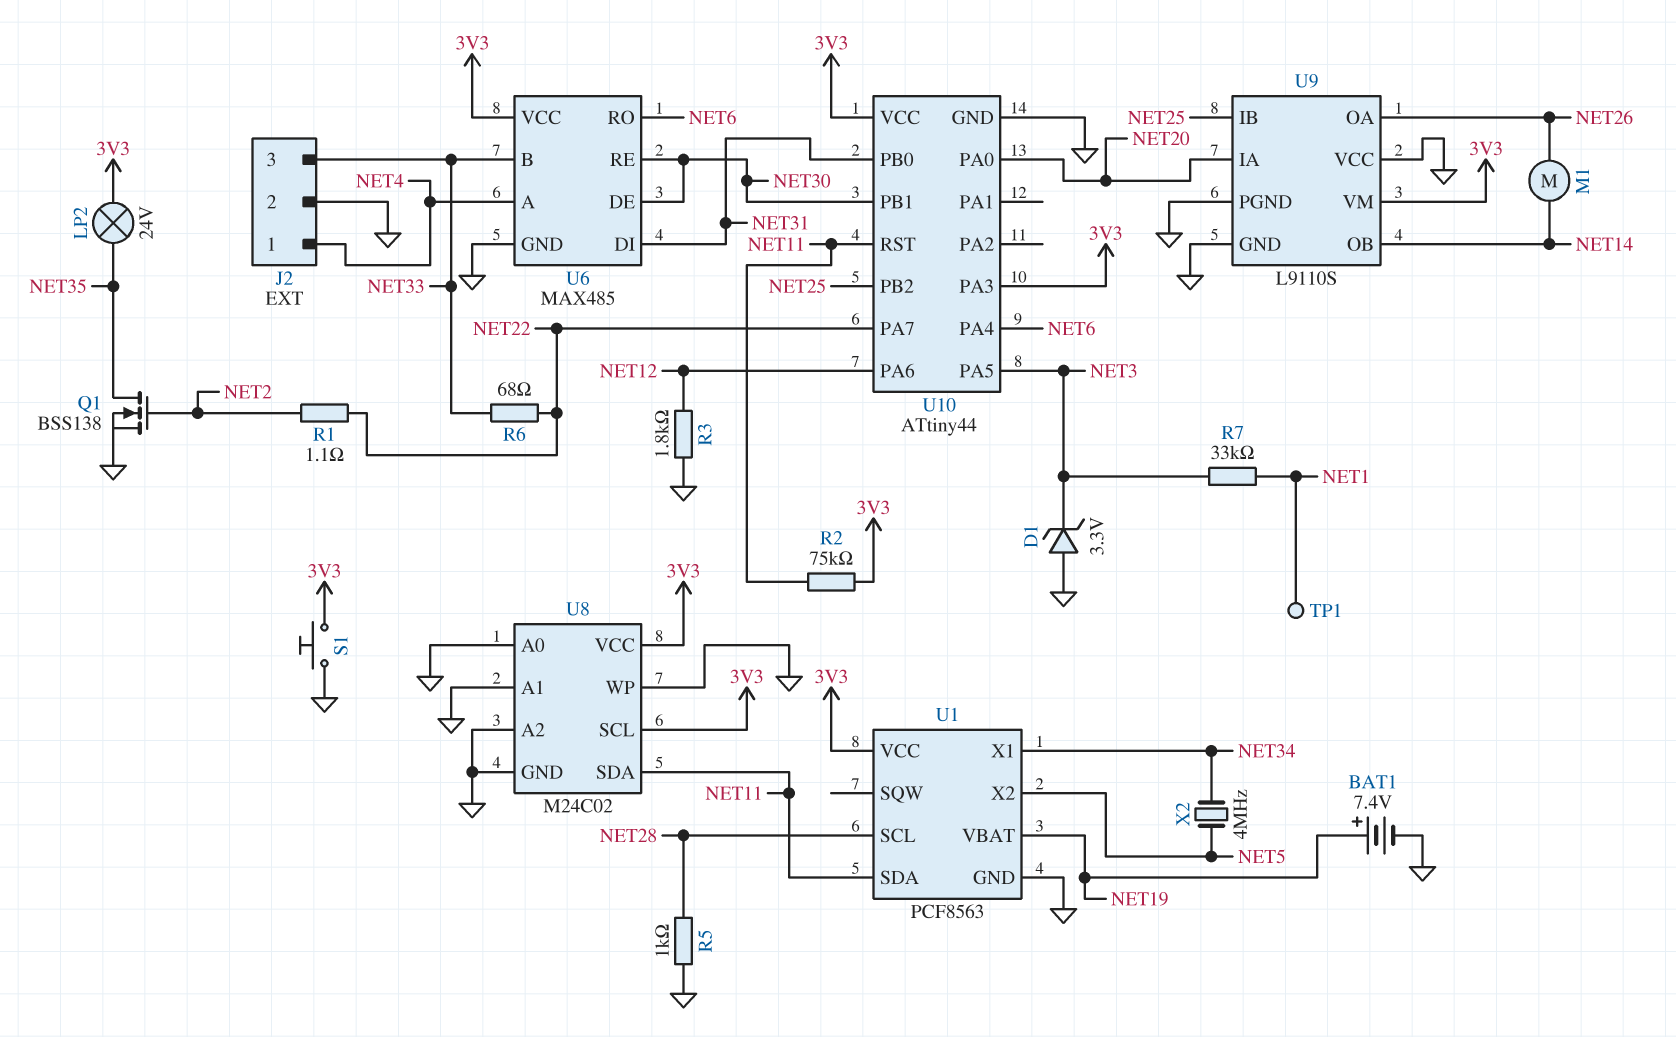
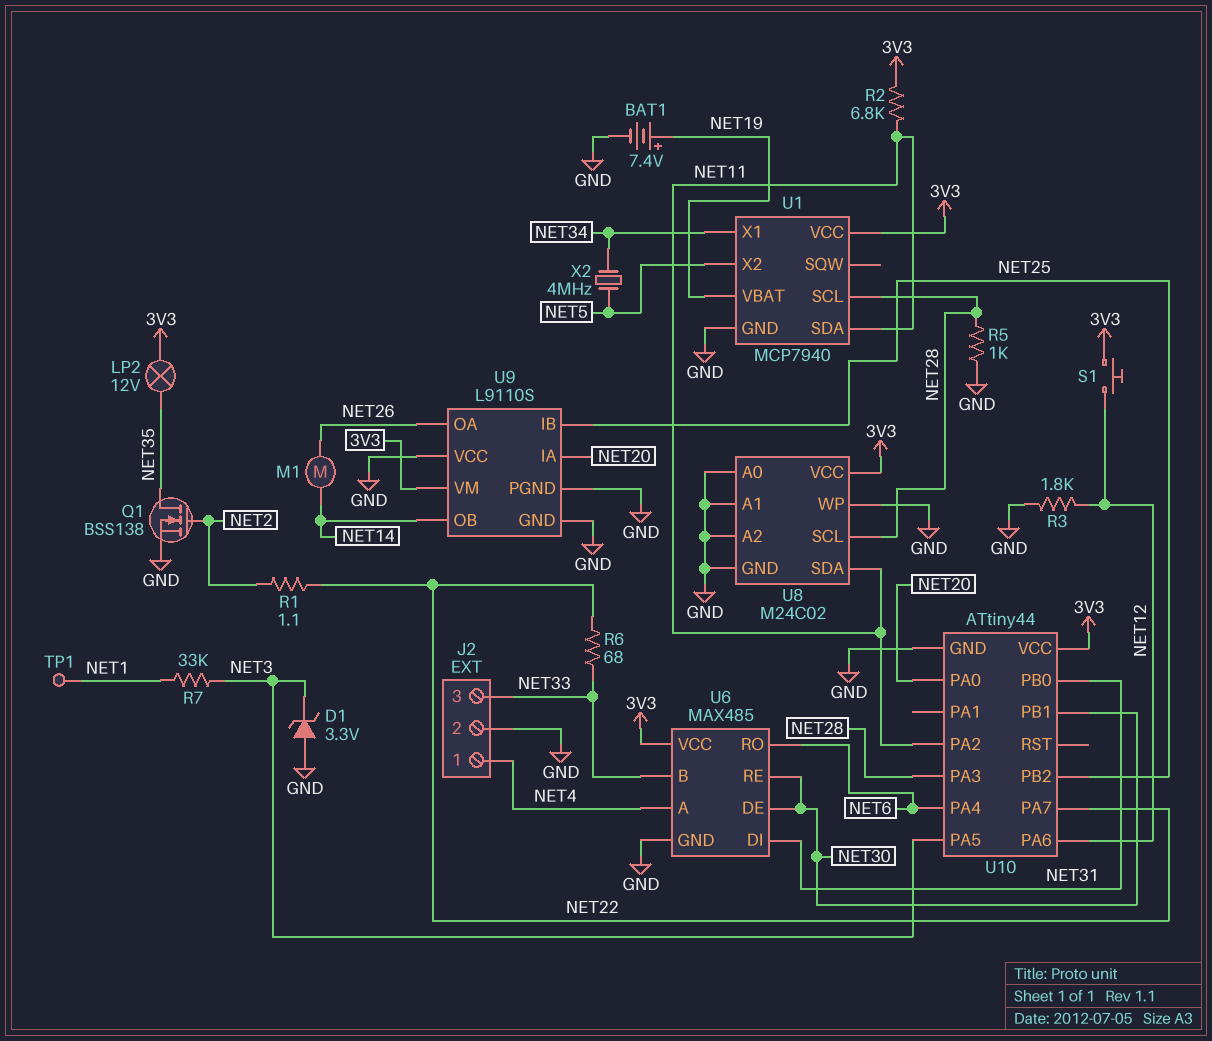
LP2: lamp 24V (3V3, NET35) -> lamp 12V (3V3, NET35)
R2: 75k (3V3, NET11) -> 6.8k (3V3, NET11)
S1: button (3V3, GND) -> button (3V3, NET12)
U1: PCF8563 -> MCP7940
U8 pin SCL: 3V3 -> NET28
U10 pin PA2: none -> NET11
U10 pin PA3: 3V3 -> NET28
U10 pin RST: NET11 -> none

